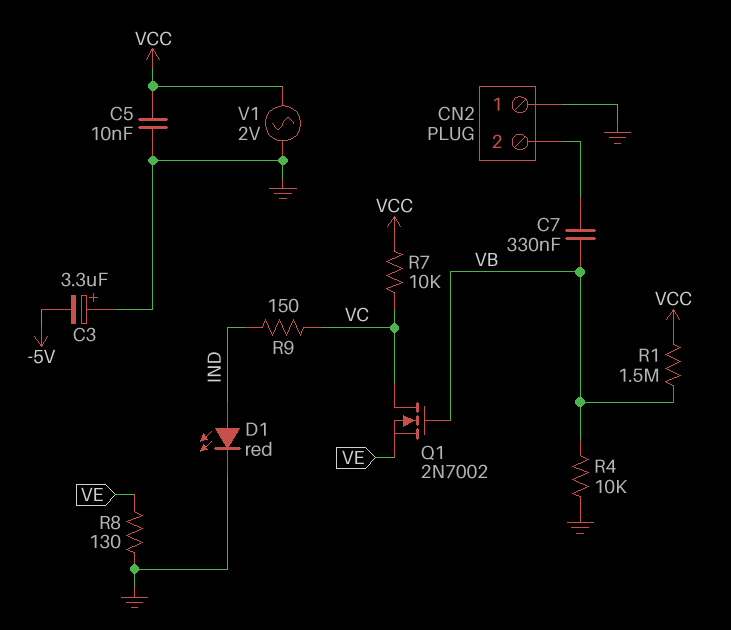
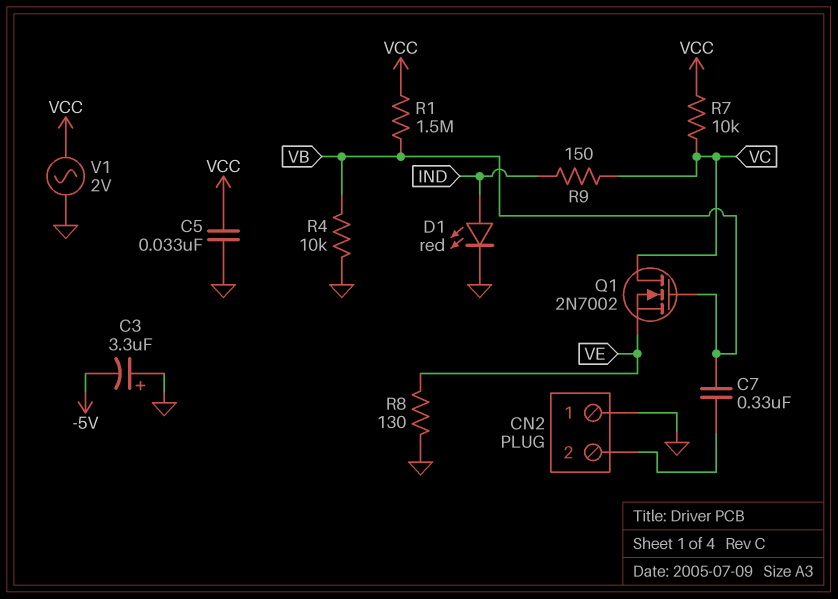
C5: 10nF (GND, VCC) -> 33nF (GND, VCC)

